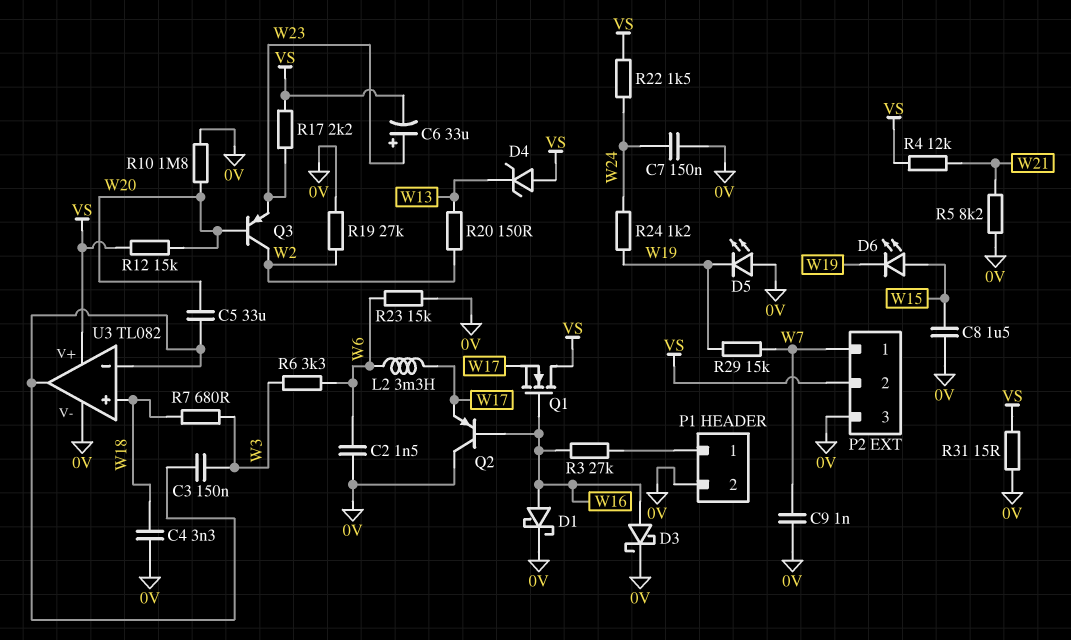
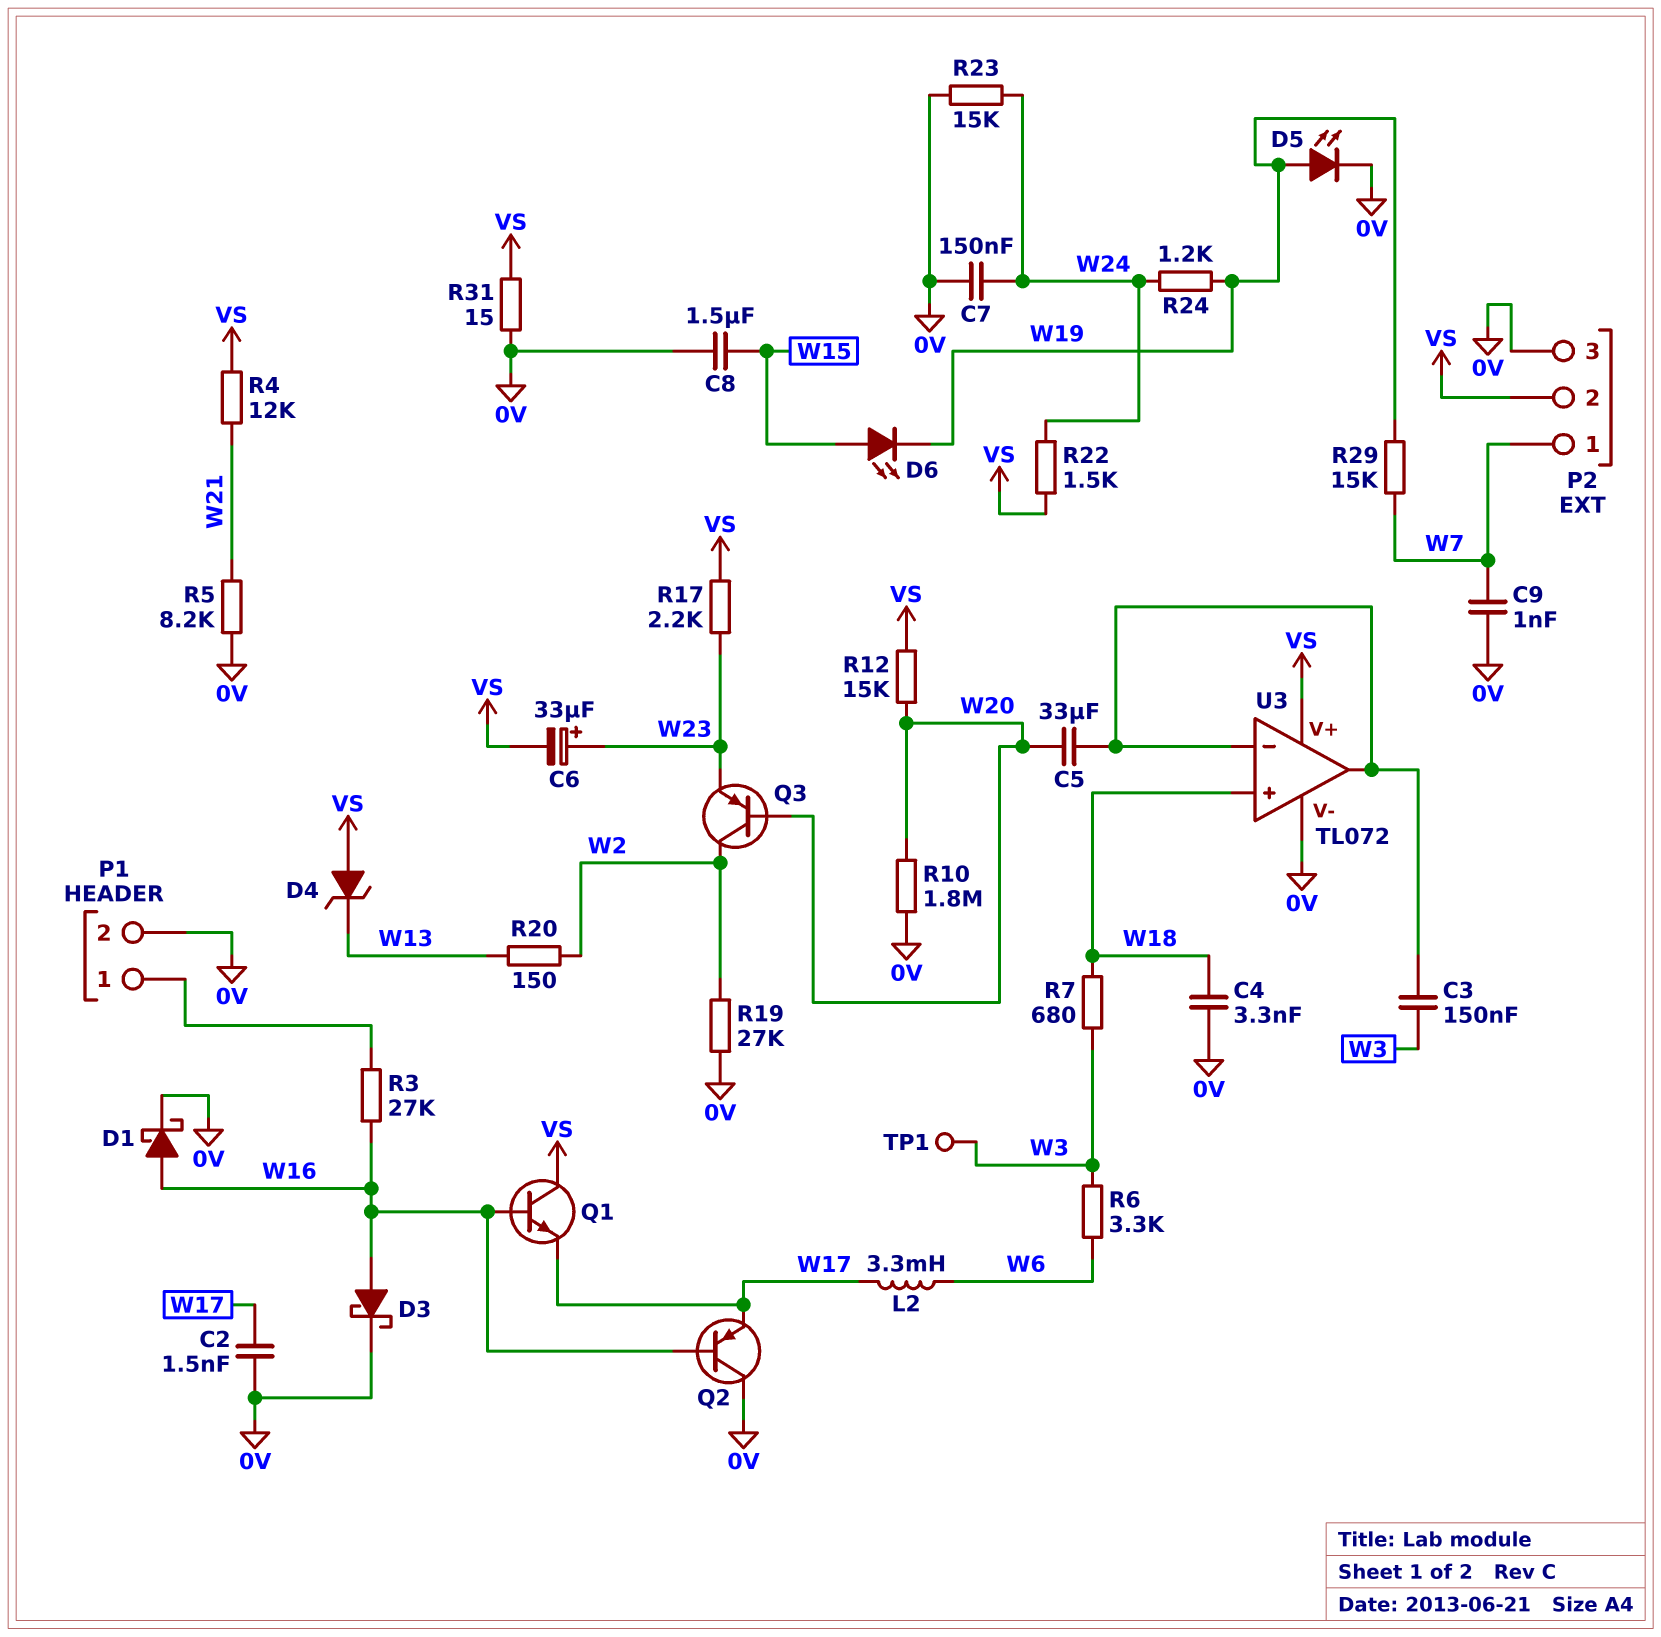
C2: 1.5nF (0V, W6) -> 1.5nF (0V, W17)
D5: LED (A 0V, K W19) -> LED (A W19, K 0V)
Q1: NMOS (G W16, D VS, S W17) -> NPN (B W16, C VS, E W17)
R23: 15k (0V, W6) -> 15k (0V, W24)
TP1: none -> test point (W3)
U3: TL082 -> TL072

